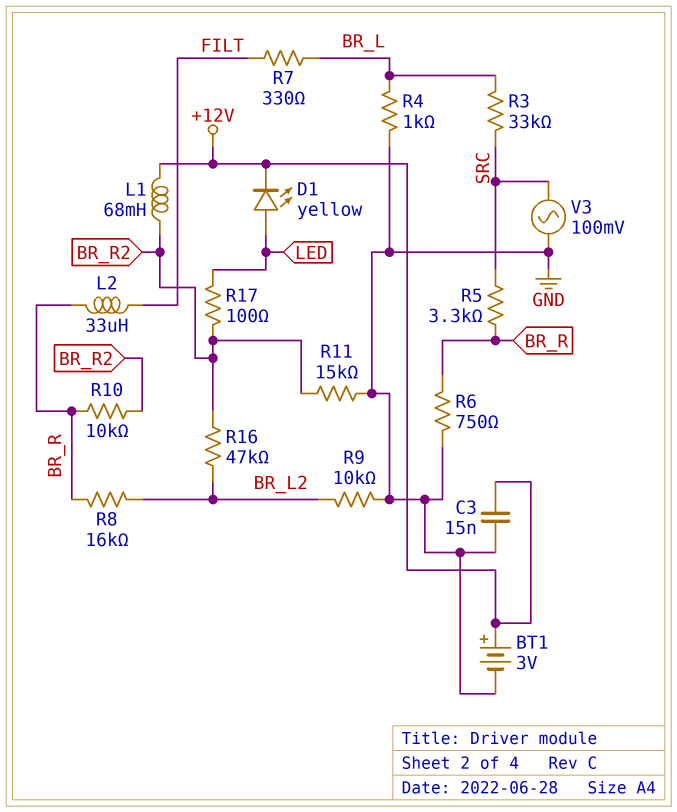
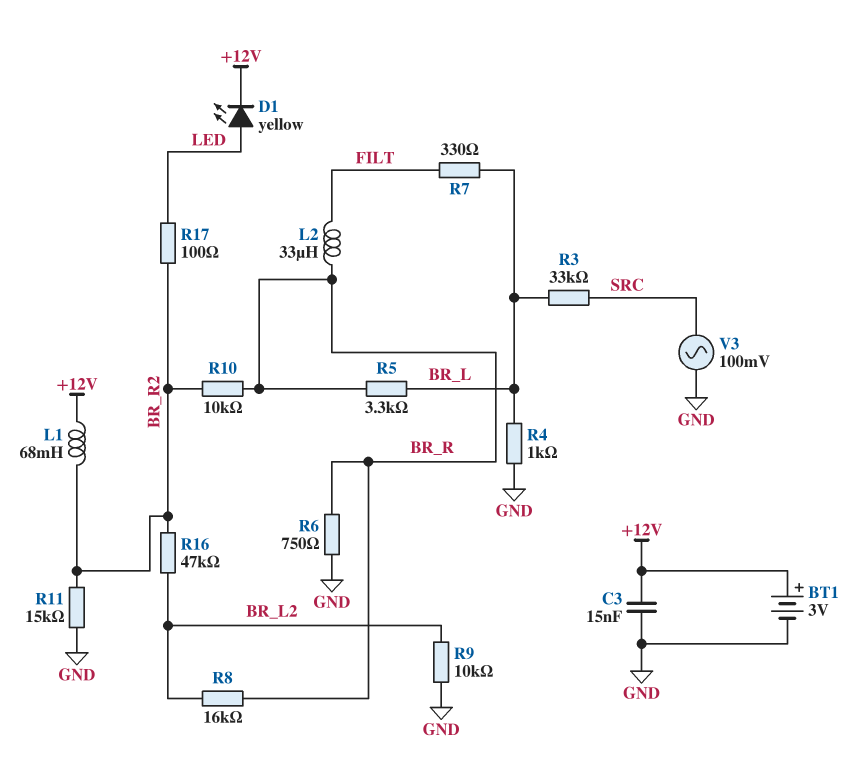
R5: 3.3k (BR_R, SRC) -> 3.3k (BR_L, BR_R)

